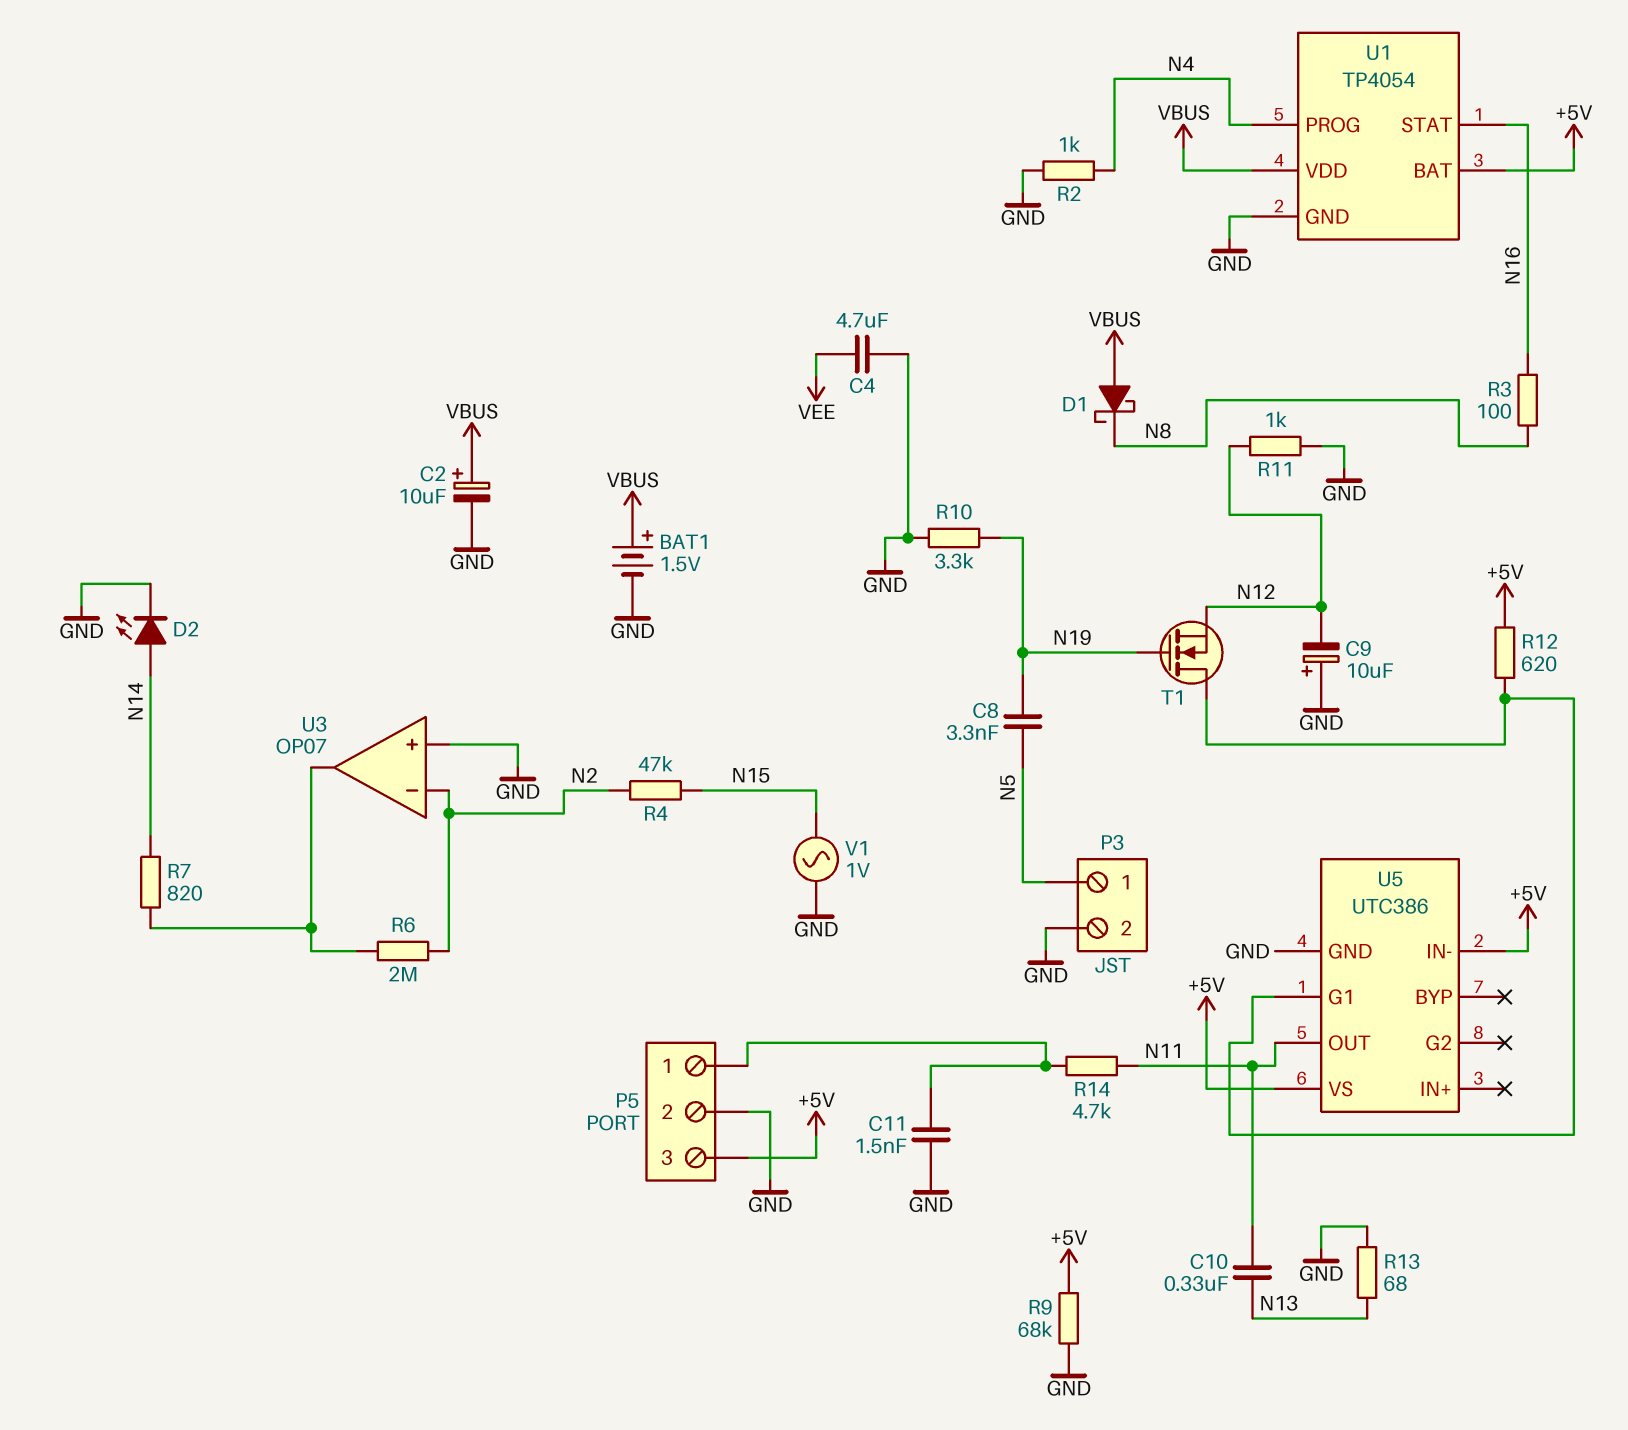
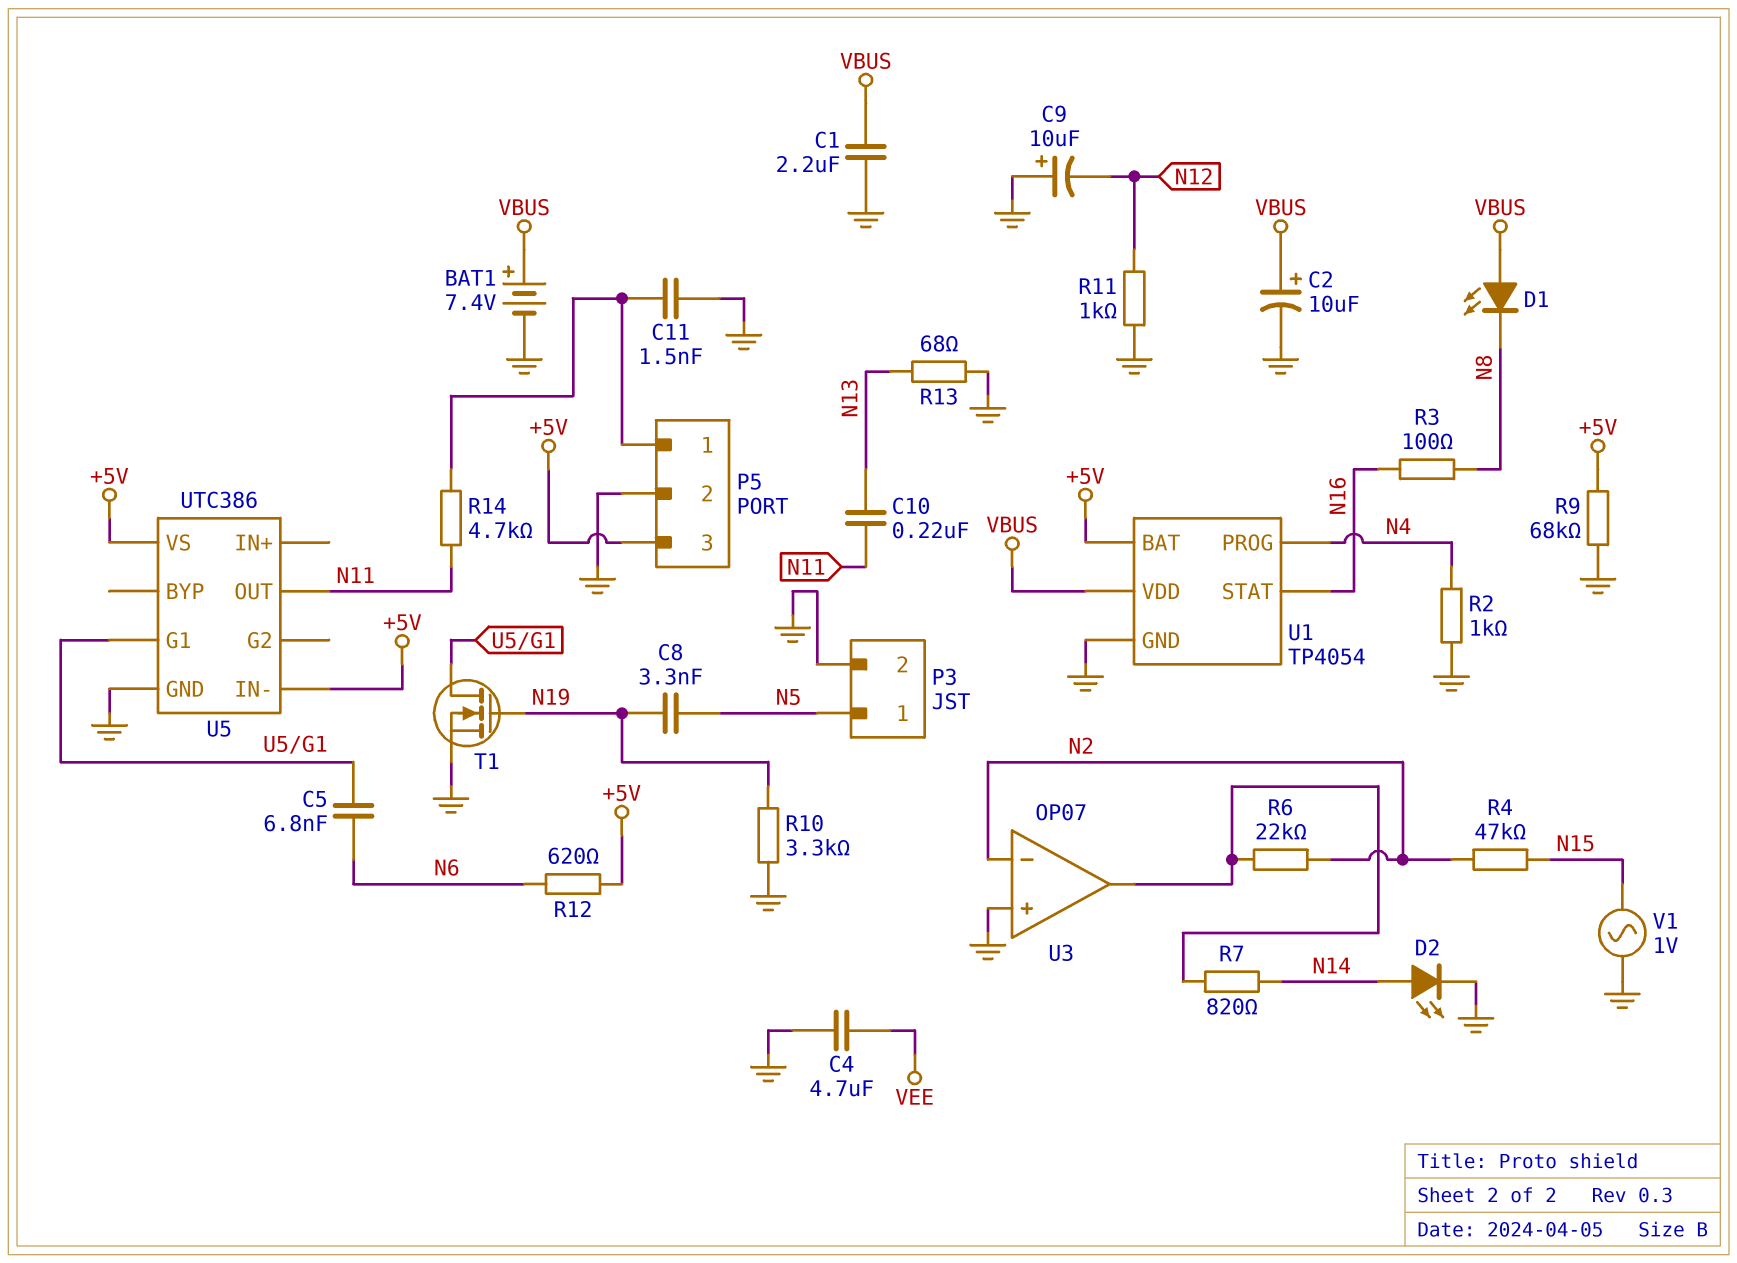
BAT1: 1.5V (plus VBUS, minus GND) -> 7.4V (plus VBUS, minus GND)
C1: none -> 2.2uF (GND, VBUS)
C5: none -> 6.8nF (N6, U5/G1)
C10: 330nF (N11, N13) -> 220nF (N11, N13)
D1: schottky (A VBUS, K N8) -> LED (A VBUS, K N8)
R6: 2M (N2, U3/out) -> 22k (N2, U3/out)
R12: 620 (+5V, U5/G1) -> 620 (+5V, N6)
T1: NMOS (G N19, D U5/G1, S N12) -> NMOS (G N19, D U5/G1, S GND)

